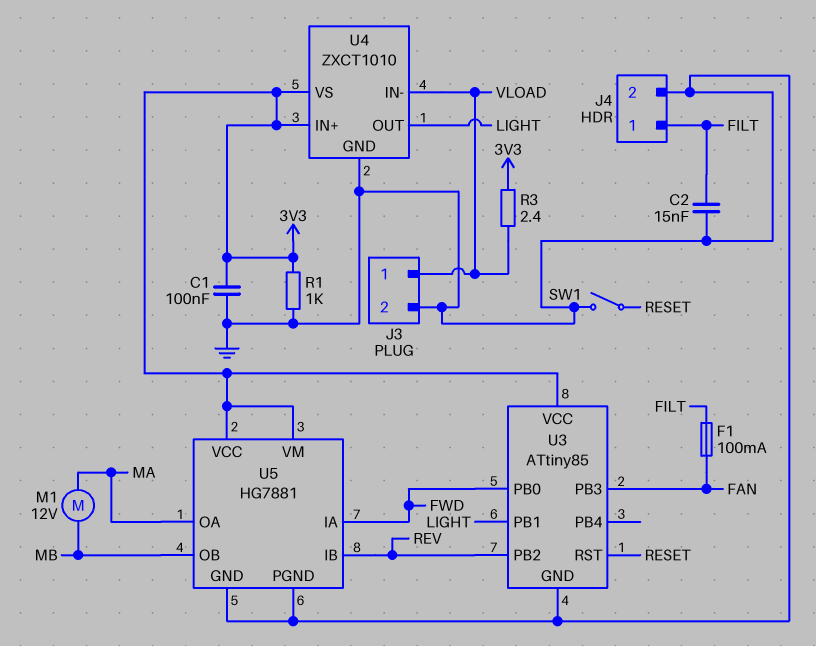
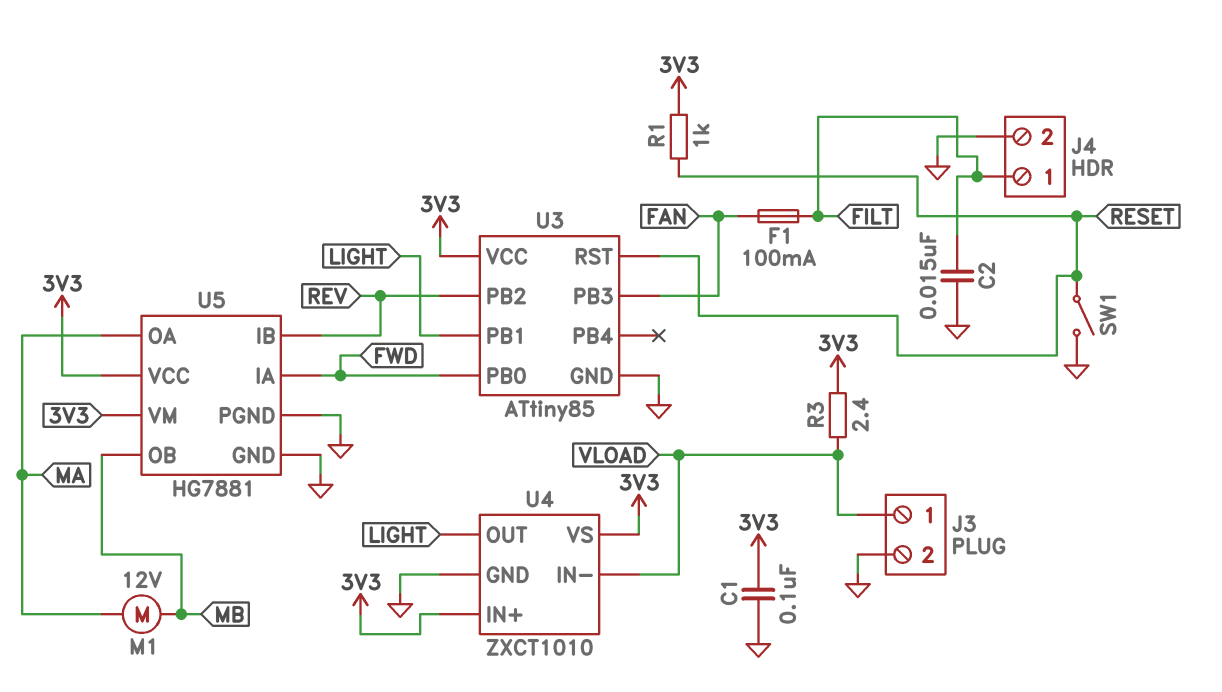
R1: 1k (3V3, GND) -> 1k (3V3, RESET)

